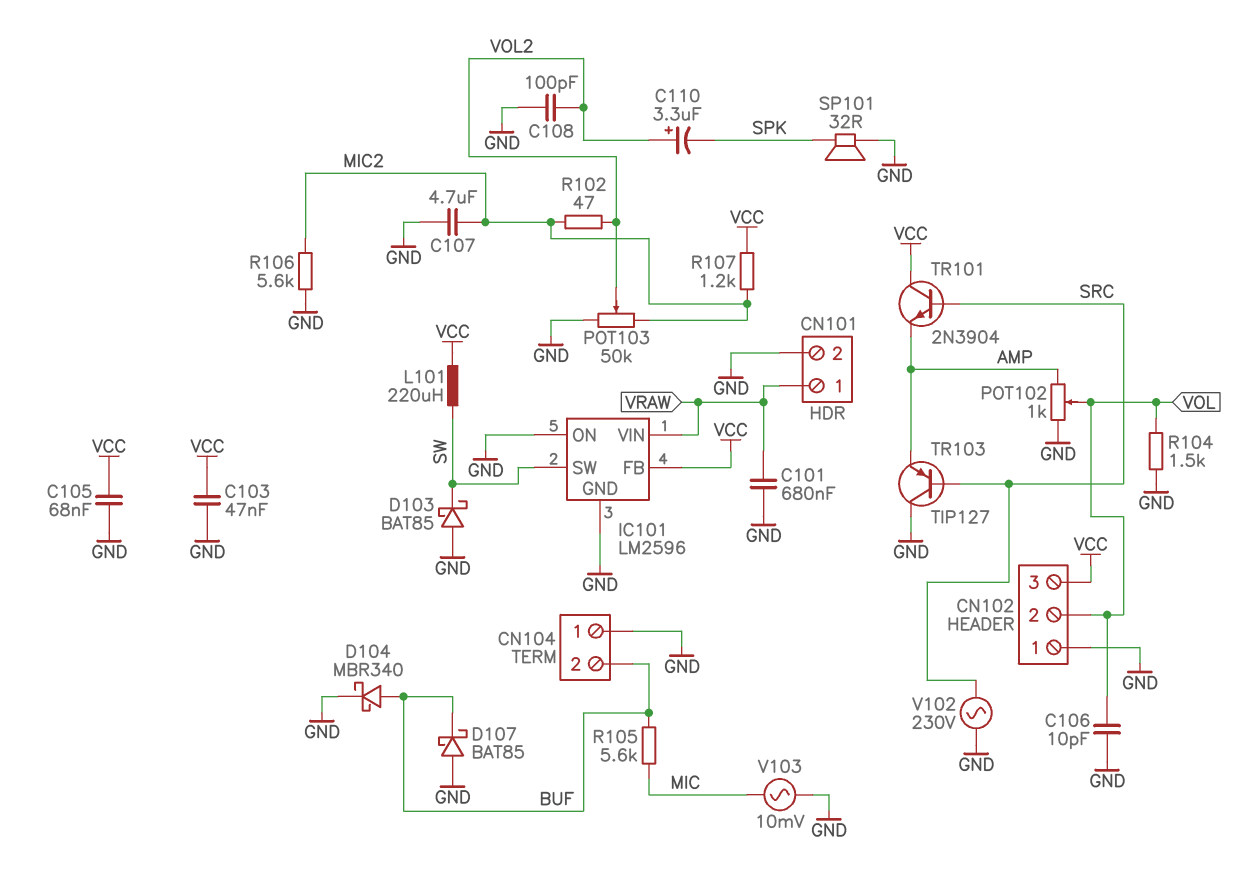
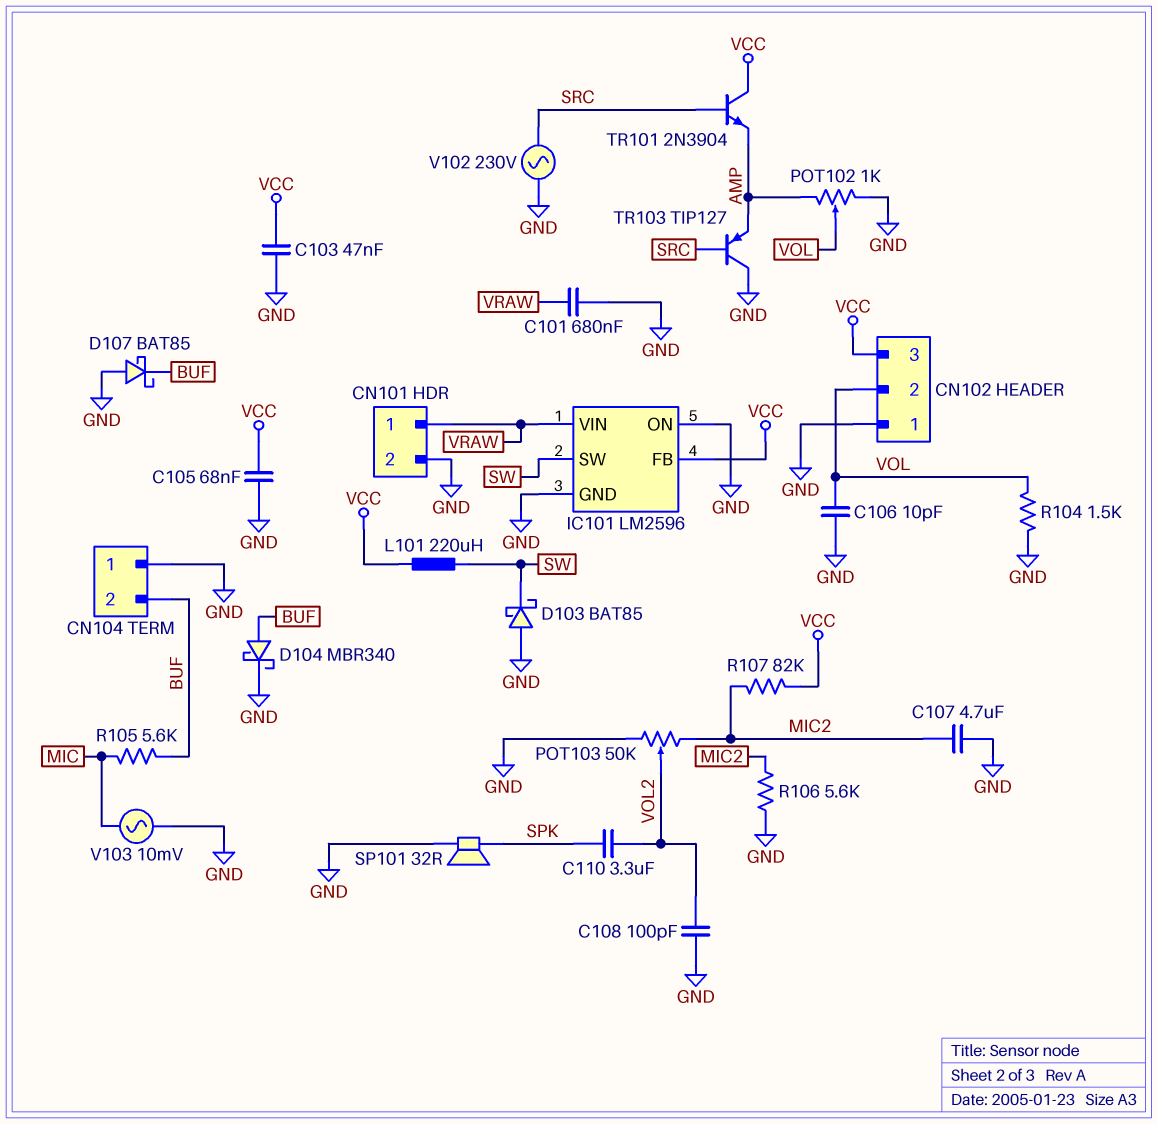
C110: 3.3uF (plus VOL2, minus SPK) -> 3.3uF (SPK, VOL2)
R102: 47 (MIC2, VOL2) -> none
R107: 1.2k (MIC2, VCC) -> 82k (MIC2, VCC)

